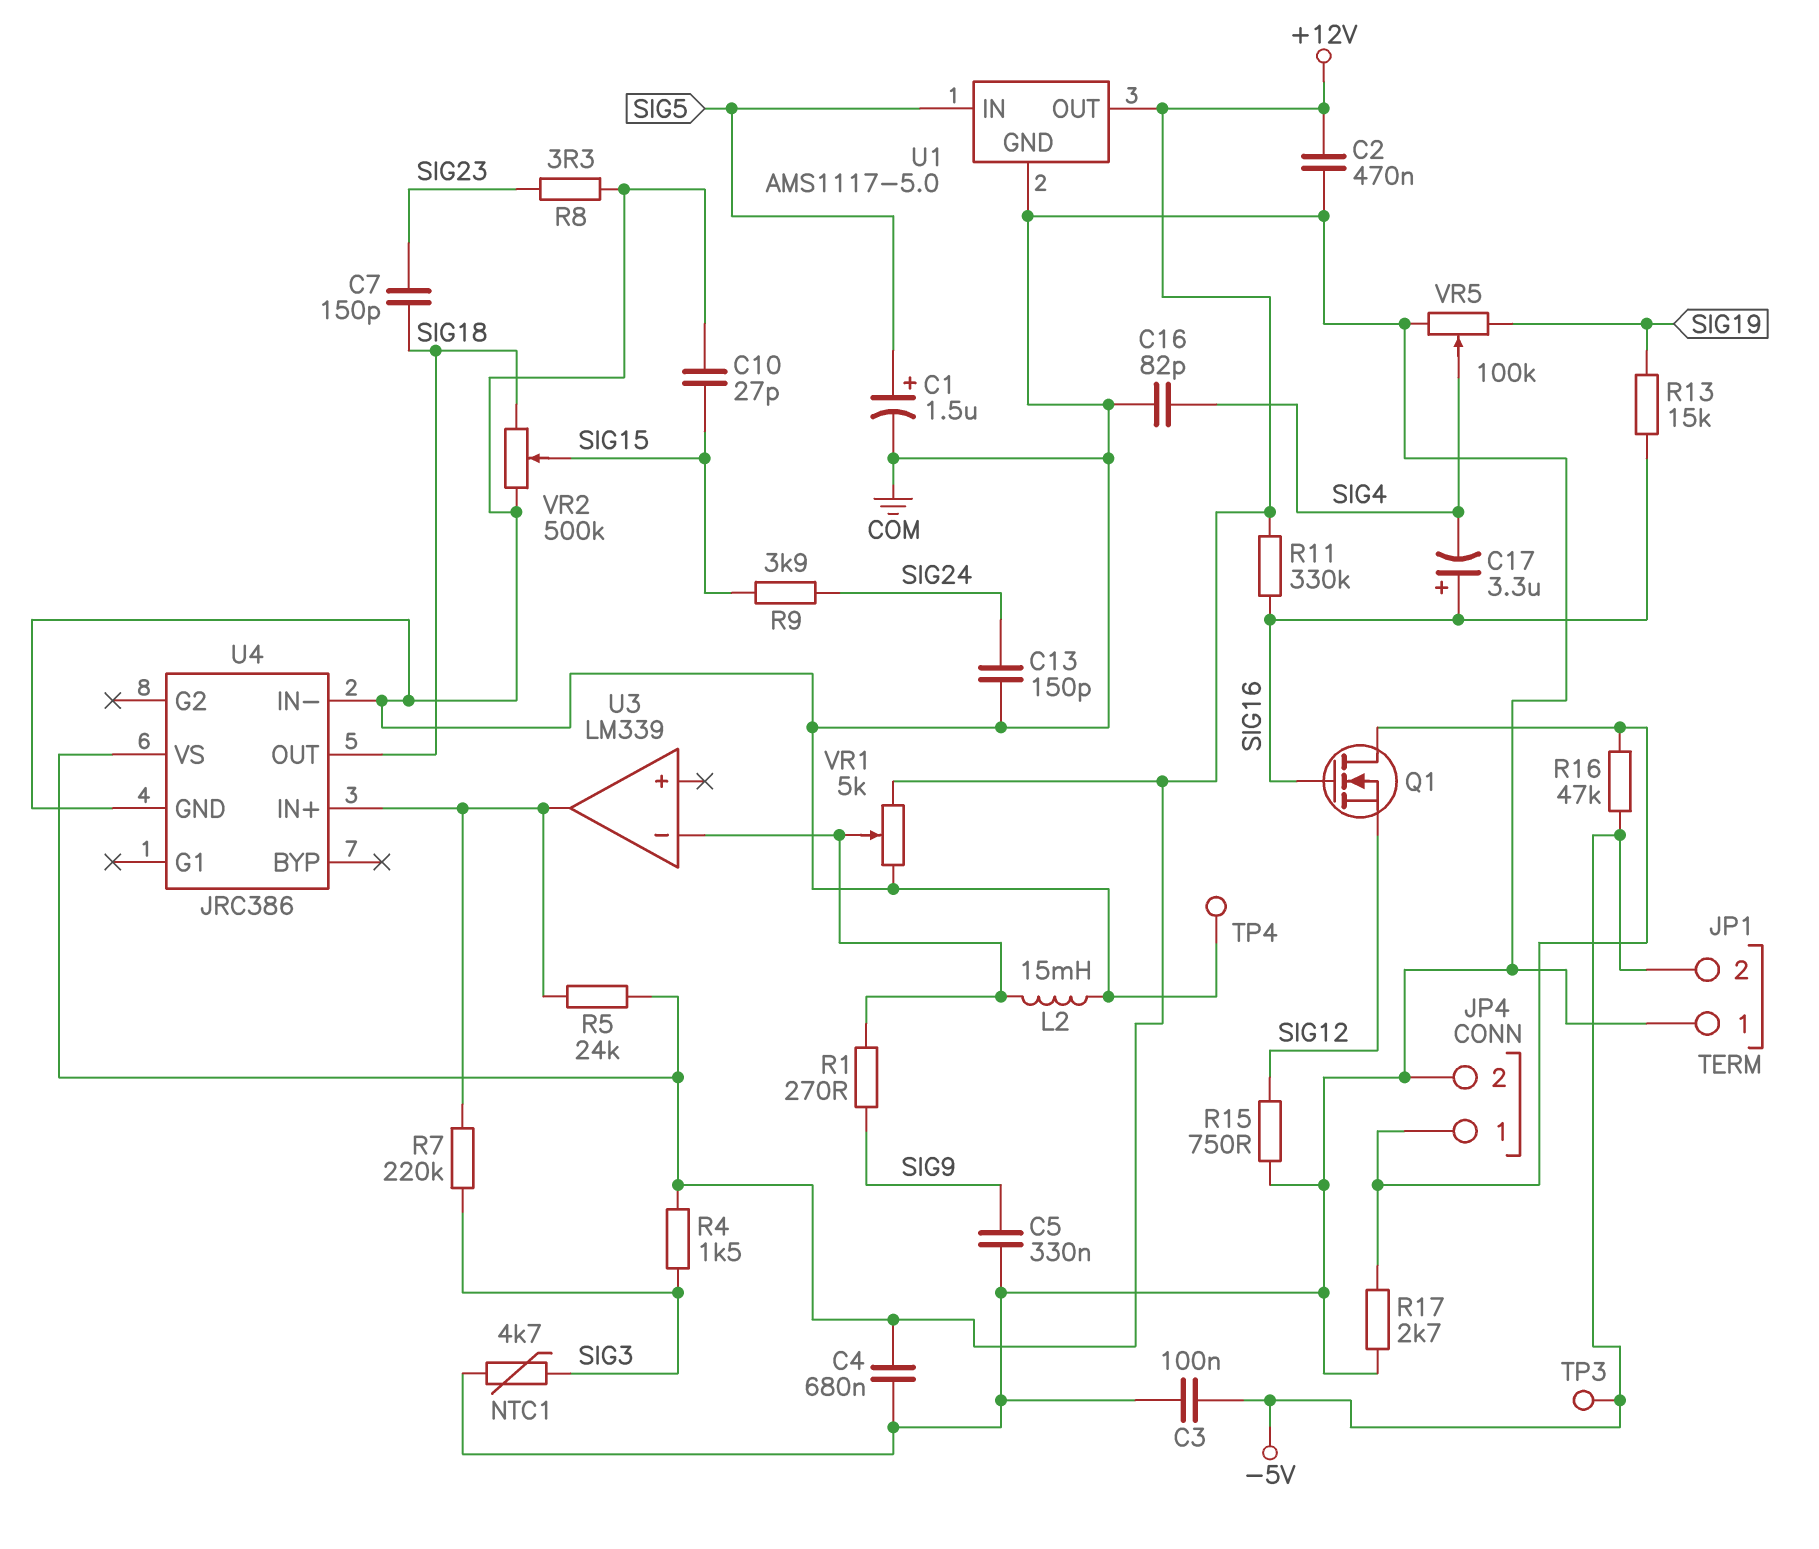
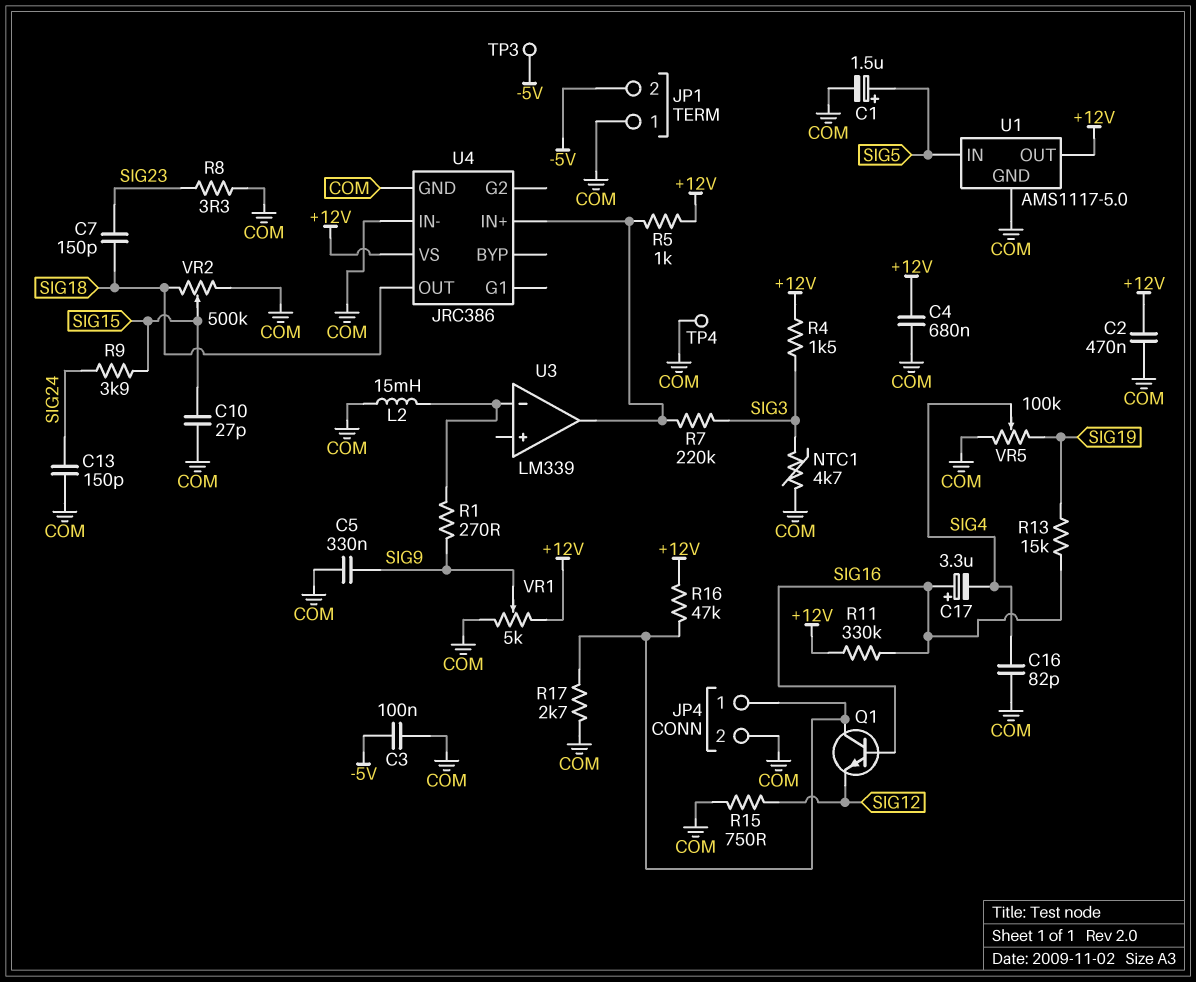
Q1: NMOS (G SIG16, D JP4/1, S SIG12) -> NPN (B SIG16, C JP4/1, E SIG12)
R5: 24k (+12V, U3/out) -> 1k (+12V, U3/out)
R16: 47k (-5V, JP4/1) -> 47k (+12V, JP4/1)
VR1: 5k (+12V, COM, wiper U3/in-) -> 5k (+12V, COM, wiper SIG9)

